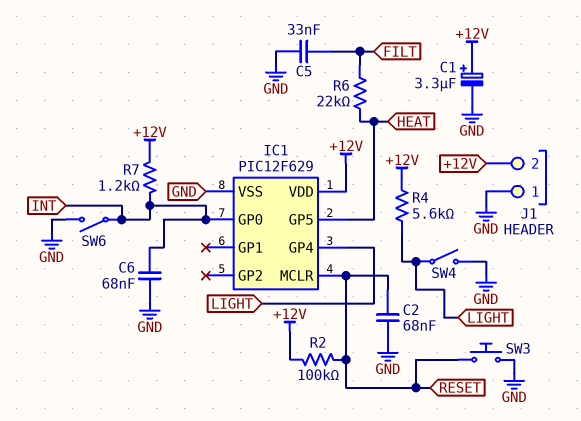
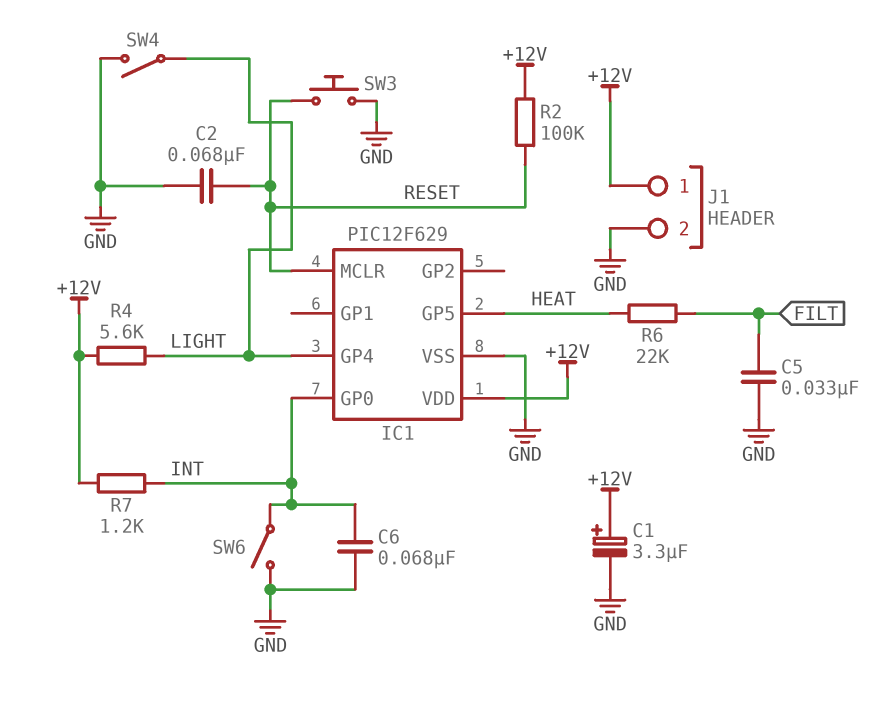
J1 pin 1: GND -> +12V
J1 pin 2: +12V -> GND

